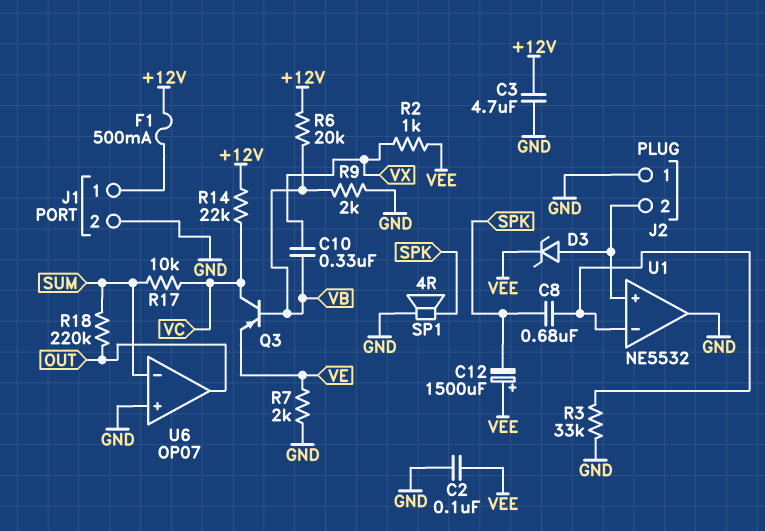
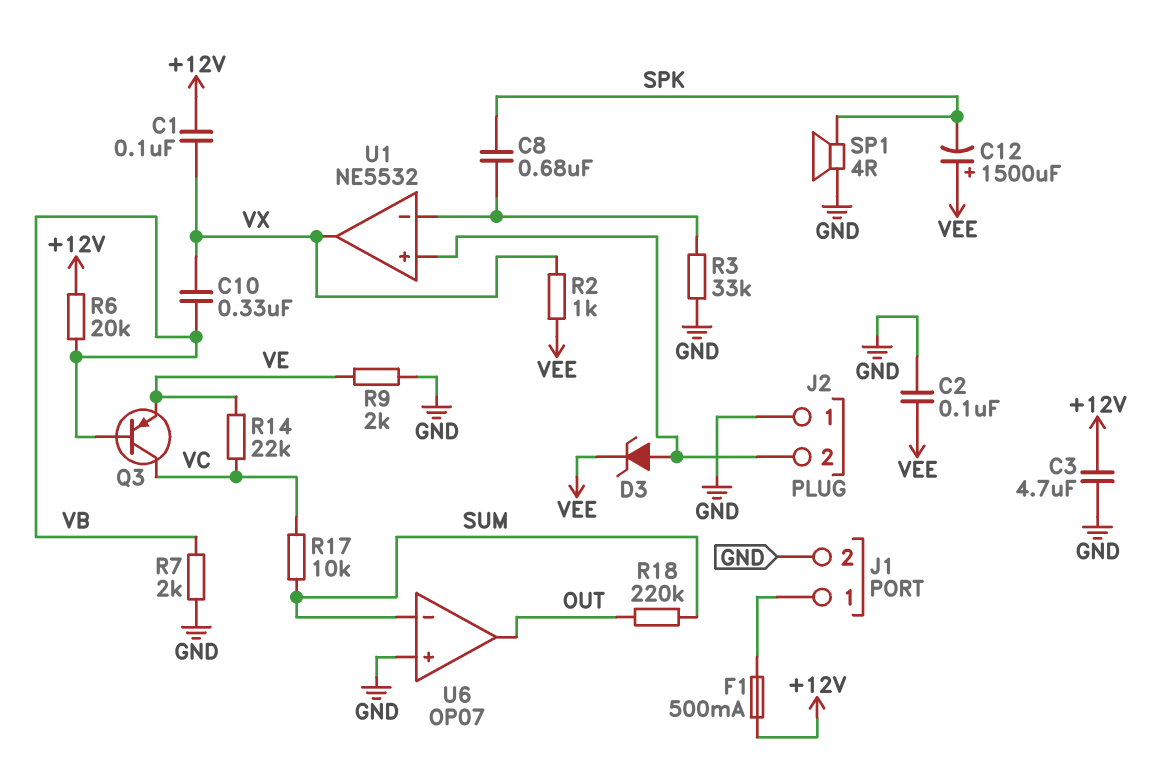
C1: none -> 100nF (+12V, VX)
R7: 2k (GND, VE) -> 2k (GND, VB)
R9: 2k (GND, VB) -> 2k (GND, VE)
R14: 22k (+12V, VC) -> 22k (VC, VE)
U1 pin out: GND -> VX

